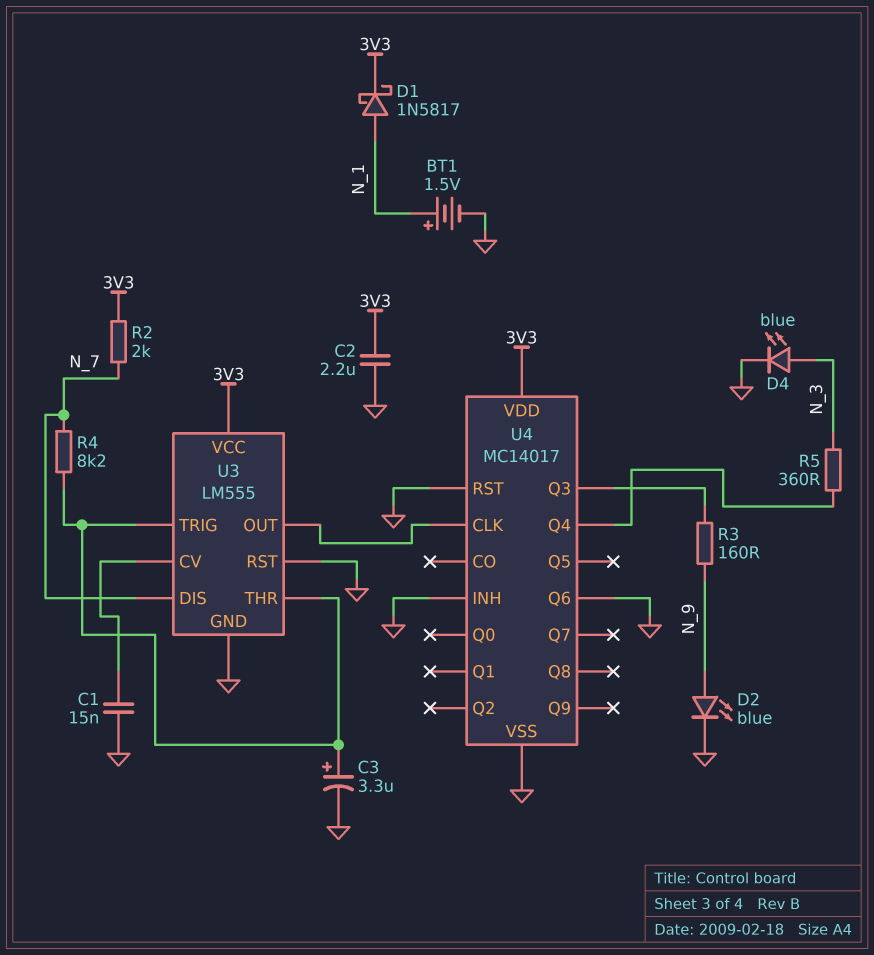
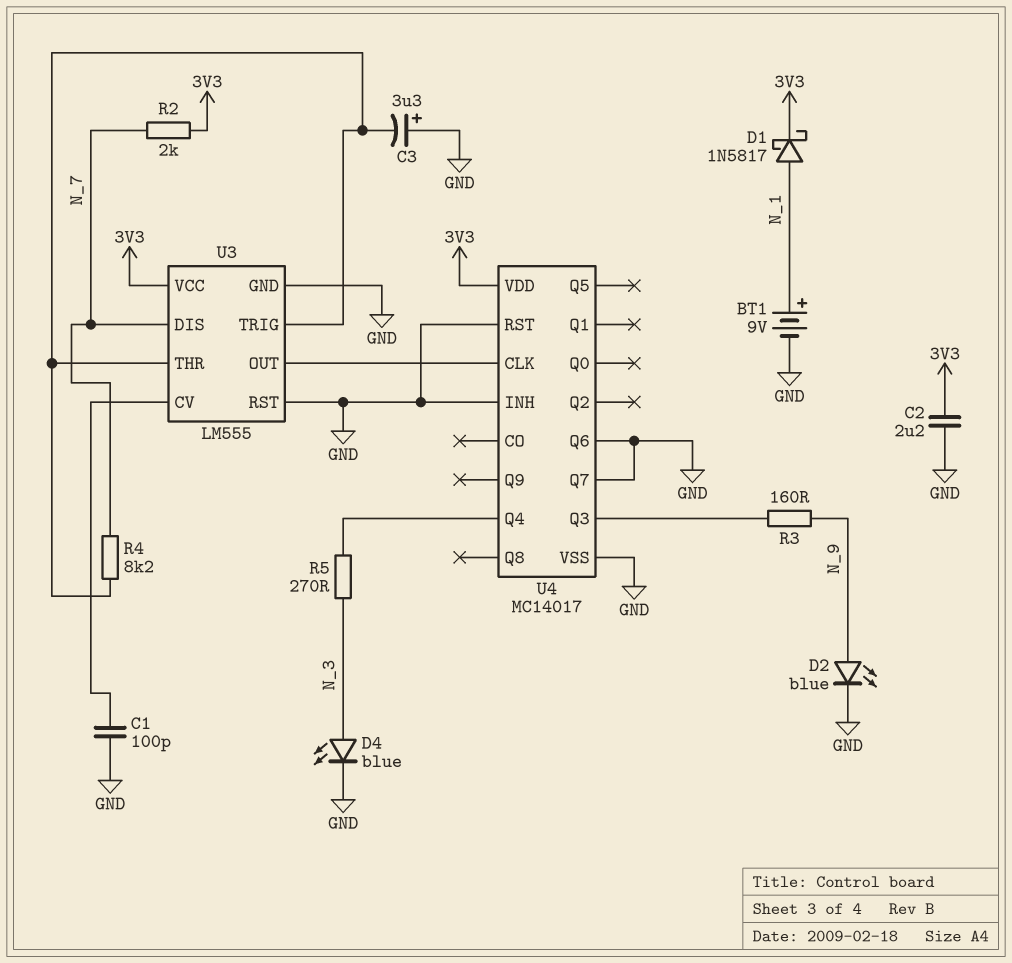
BT1: 1.5V (plus N_1, minus GND) -> 9V (plus N_1, minus GND)
C1: 15nF (GND, U3/CV) -> 100pF (GND, U3/CV)
C3: 3.3uF (plus U3/THR, minus GND) -> 3.3uF (plus GND, minus U3/THR)
R5: 360 (N_3, U4/Q4) -> 270 (N_3, U4/Q4)
U4 pin Q7: none -> GND

